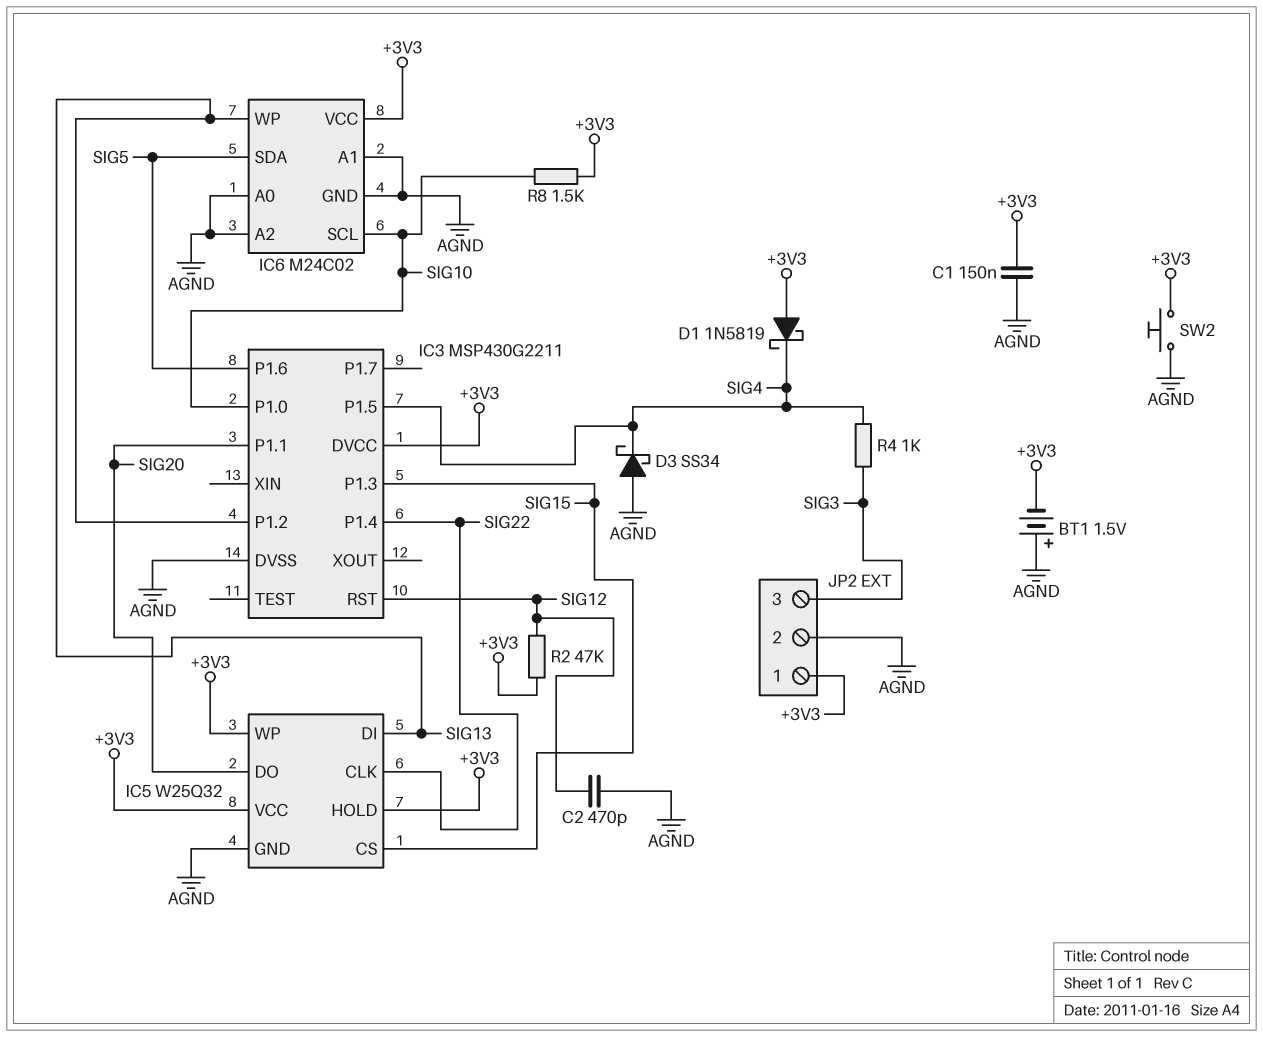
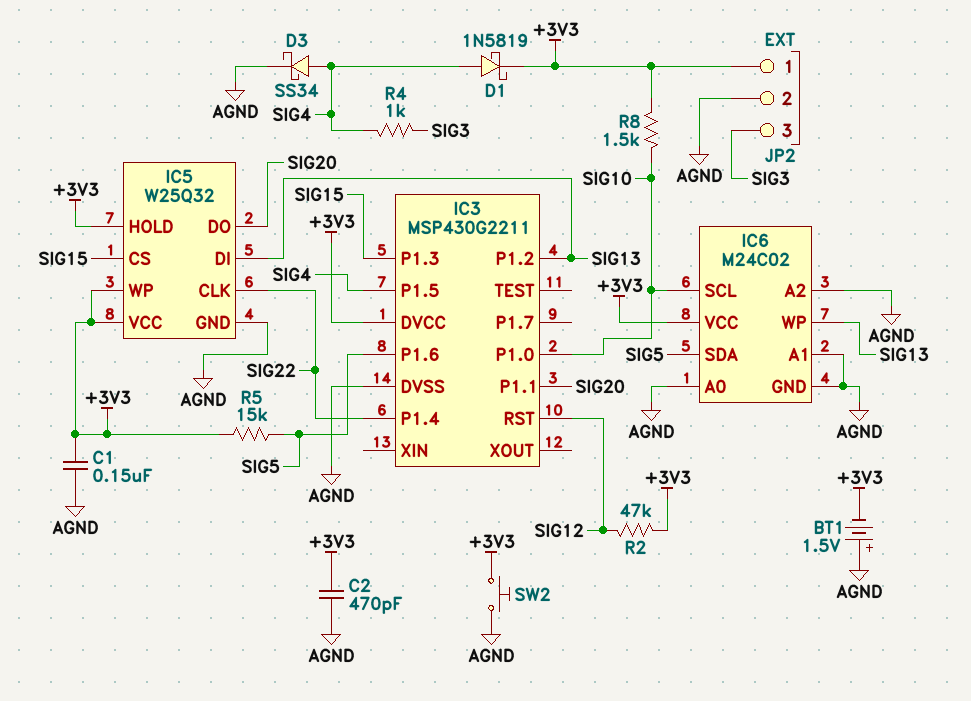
C2: 470pF (AGND, SIG12) -> 470pF (+3V3, AGND)
D1: schottky 1N5819 (A +3V3, K SIG4) -> schottky 1N5819 (A SIG4, K +3V3)
D3: schottky SS34 (A AGND, K SIG4) -> schottky SS34 (A SIG4, K AGND)
R5: none -> 15k (+3V3, SIG5)

